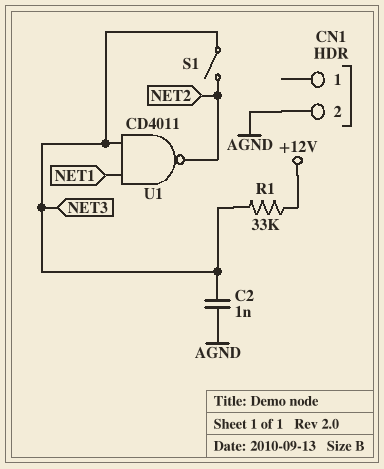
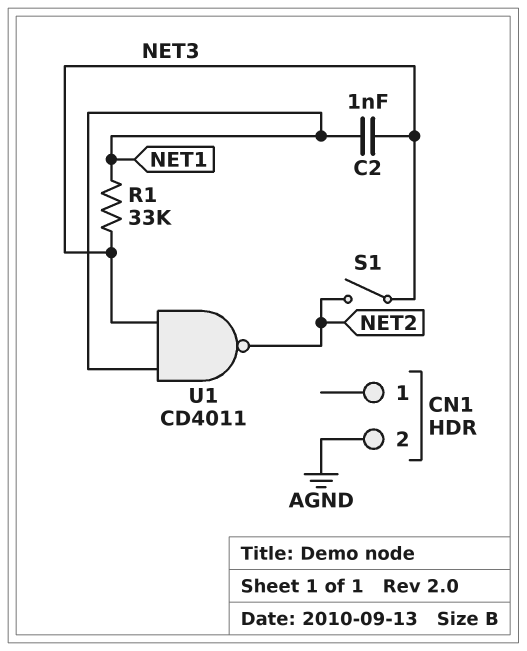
C2: 1nF (AGND, NET3) -> 1nF (NET1, NET3)
R1: 33k (+12V, NET3) -> 33k (NET1, NET3)

